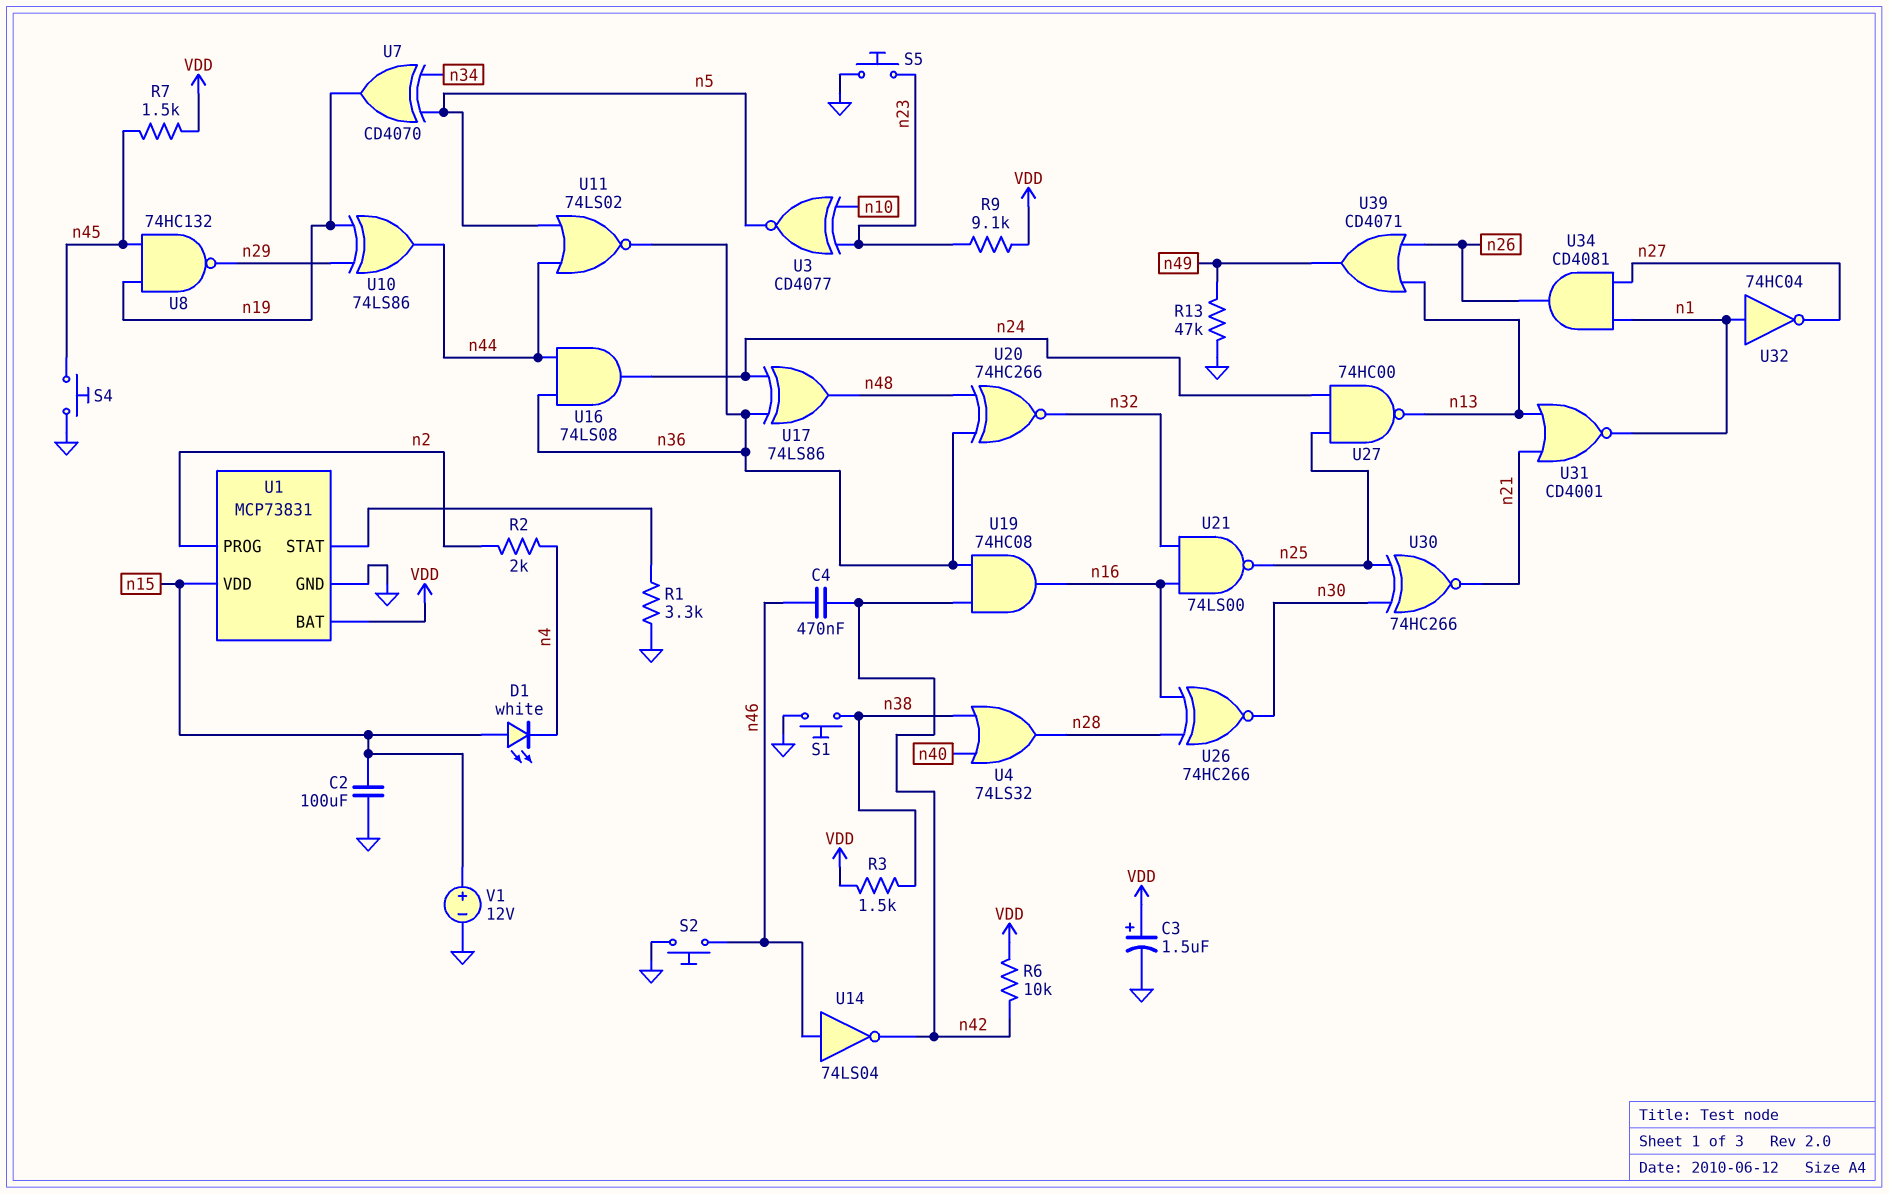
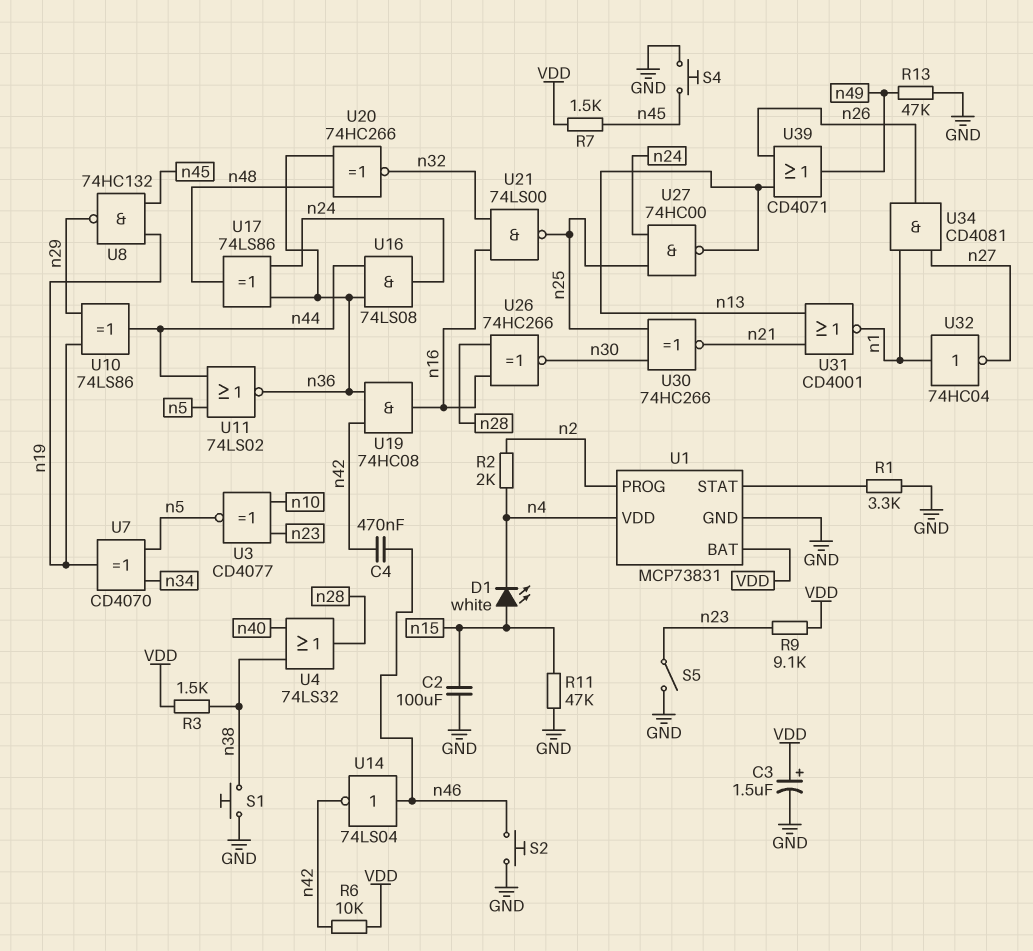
R11: none -> 47k (GND, n15)
S5: button (GND, n23) -> switch (GND, n23)
U1 pin VDD: n15 -> n4
V1: 12V (plus n15, minus GND) -> none

